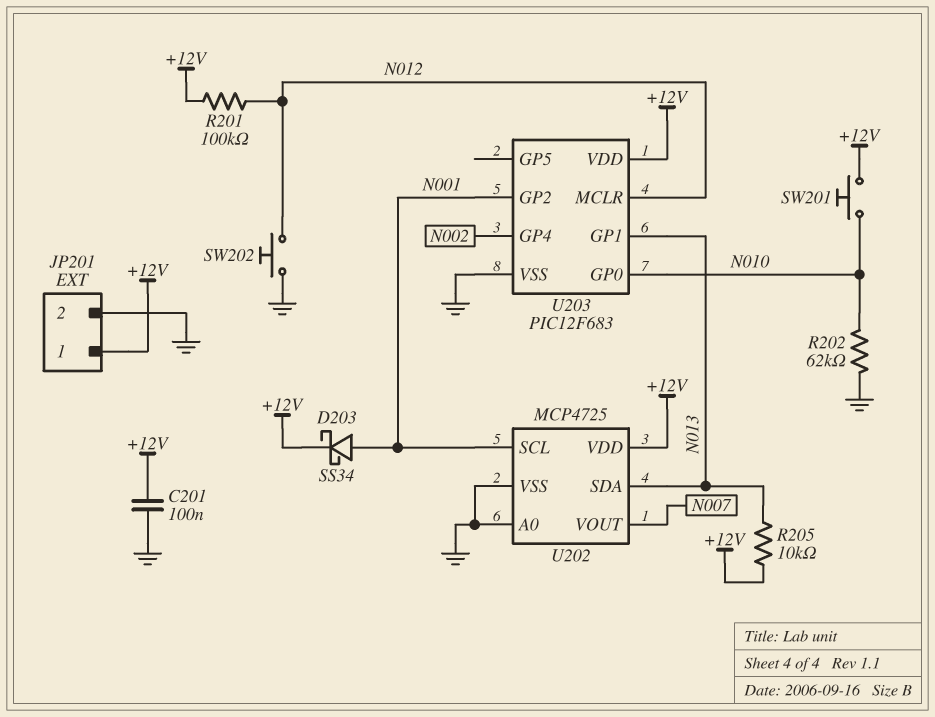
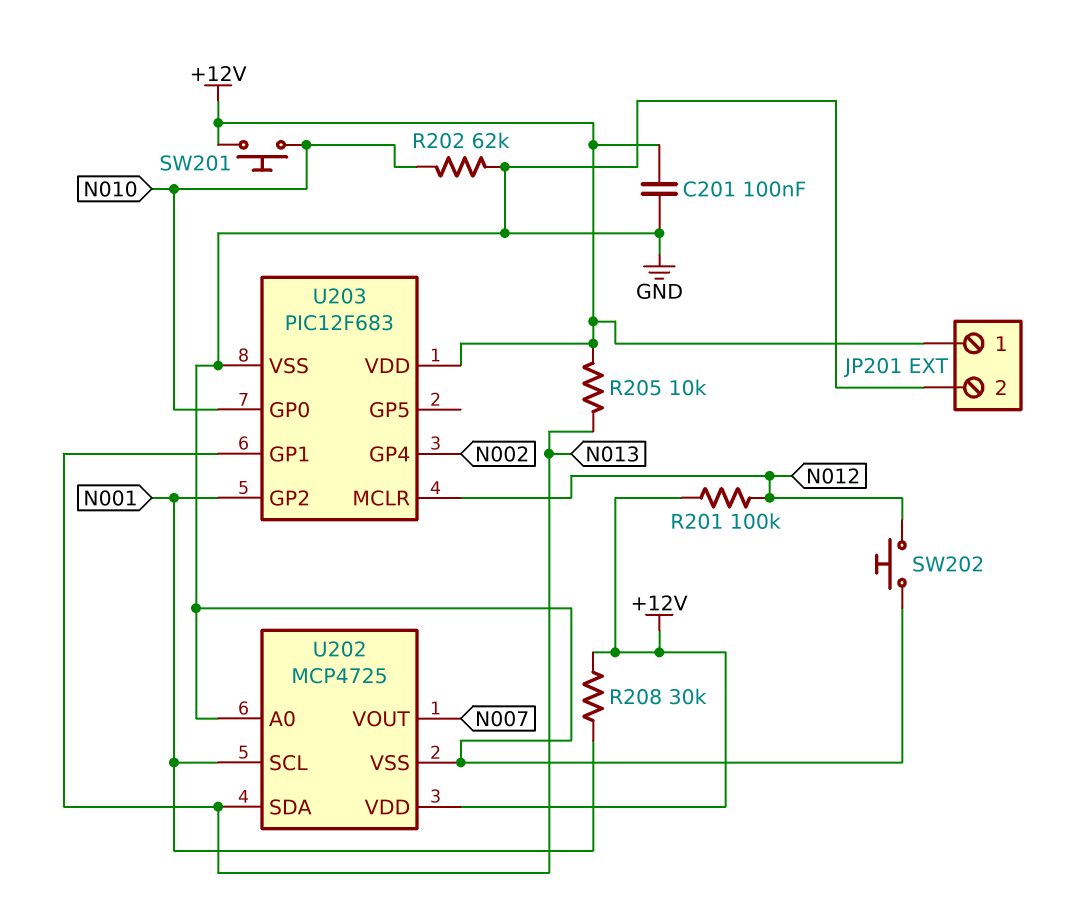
D203: schottky SS34 (A N001, K +12V) -> none
R208: none -> 30k (+12V, N001)

